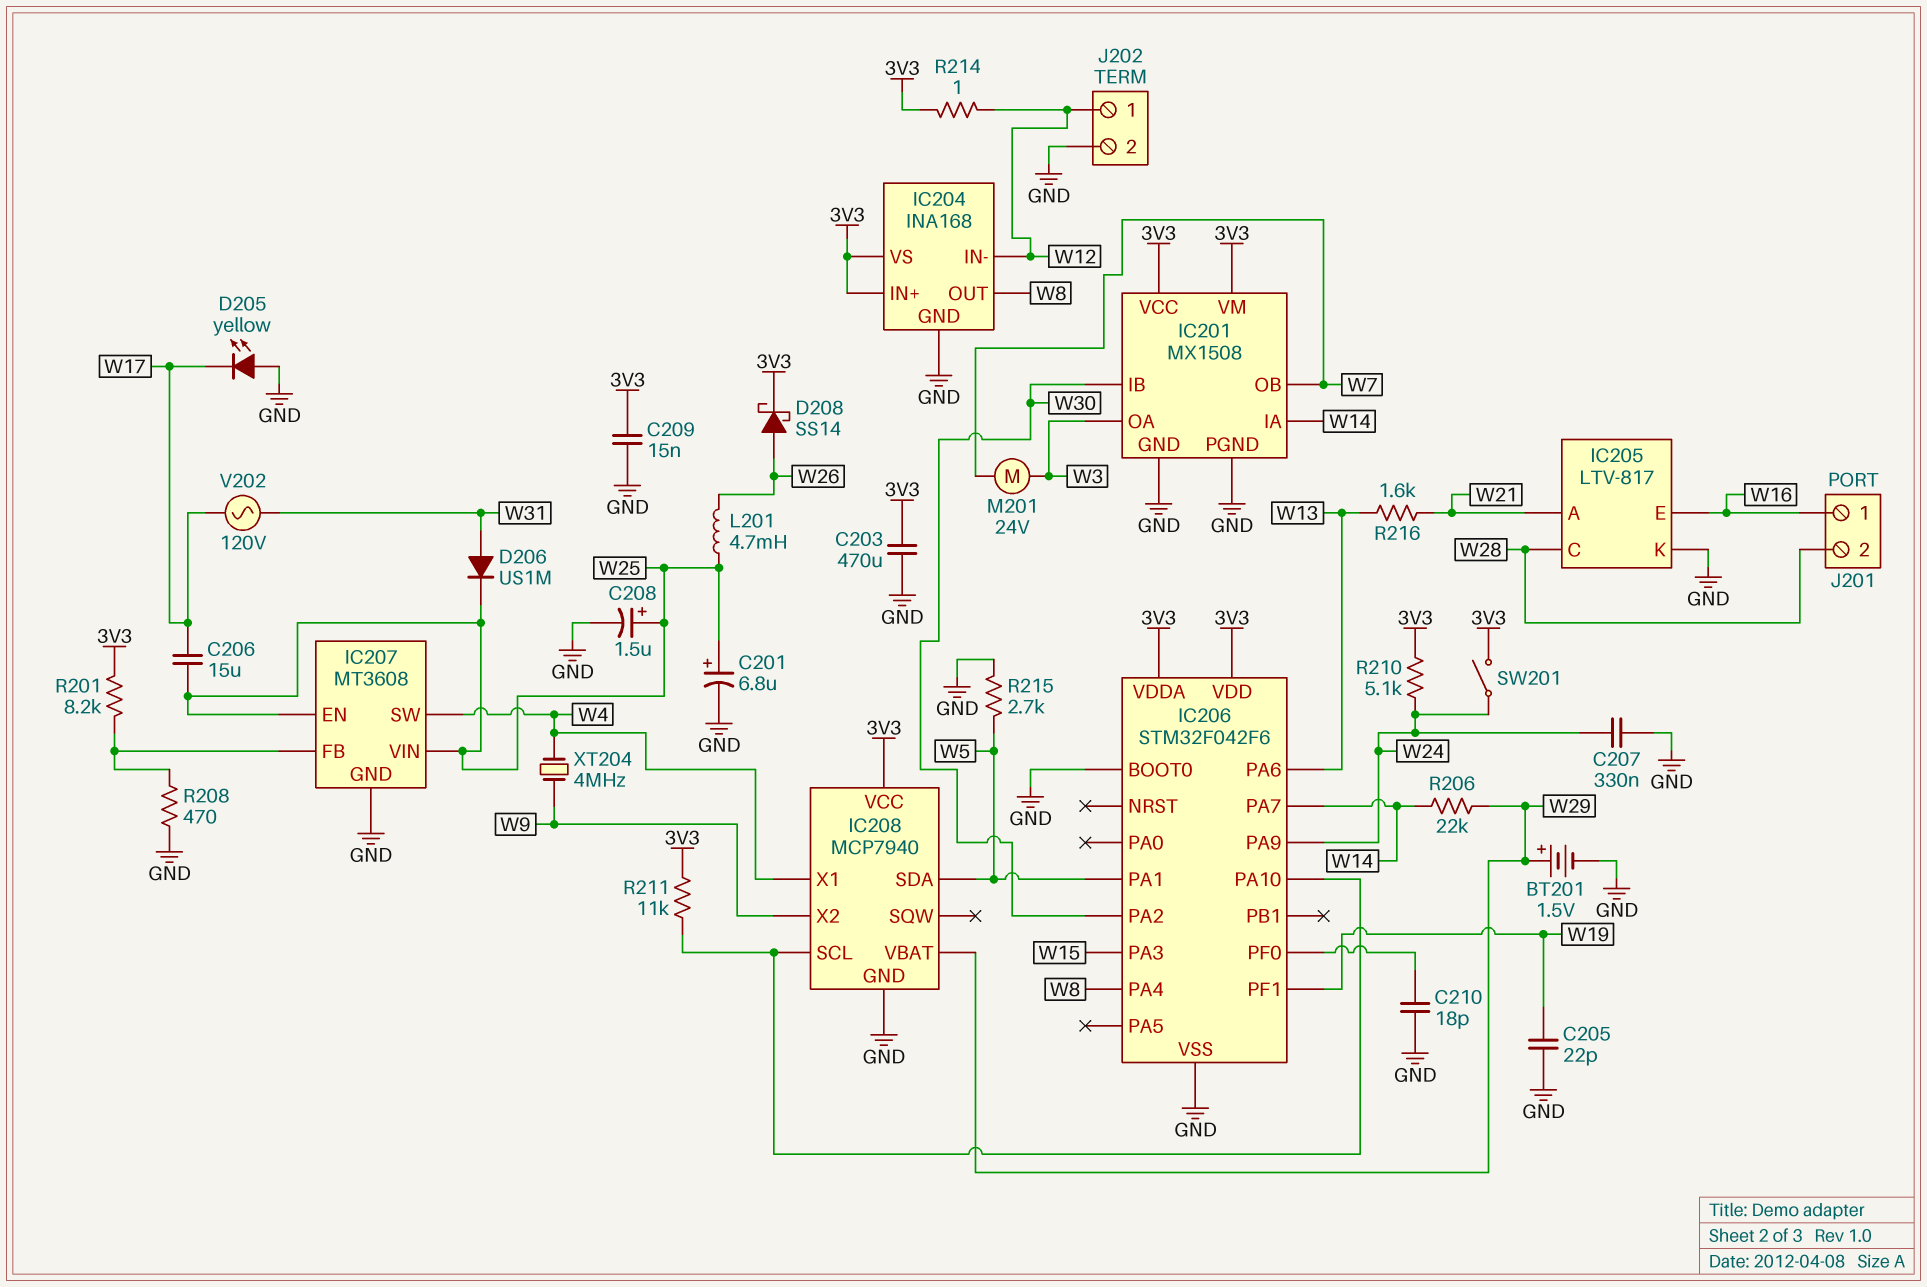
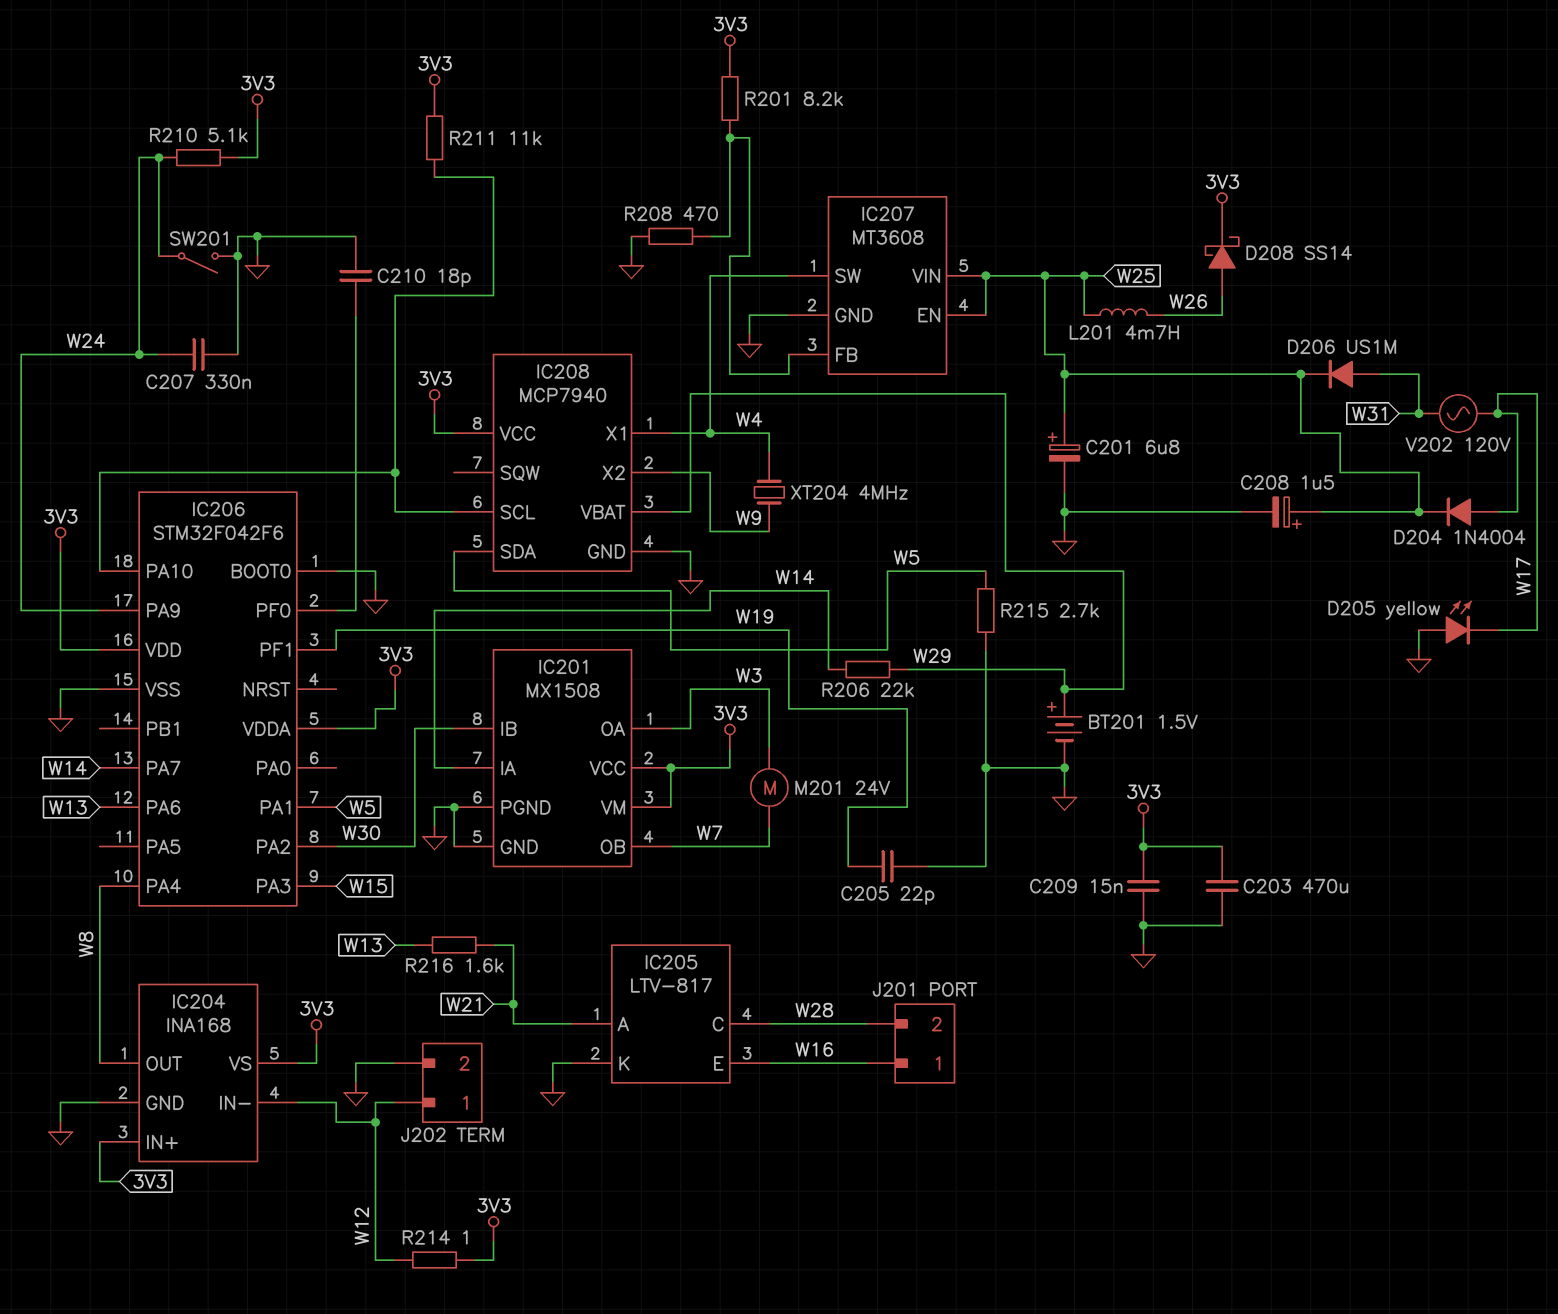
C206: 15uF (W17, W25) -> none
D204: none -> diode 1N4004 (A W17, K W25)
SW201: switch (3V3, W24) -> switch (GND, W24)

